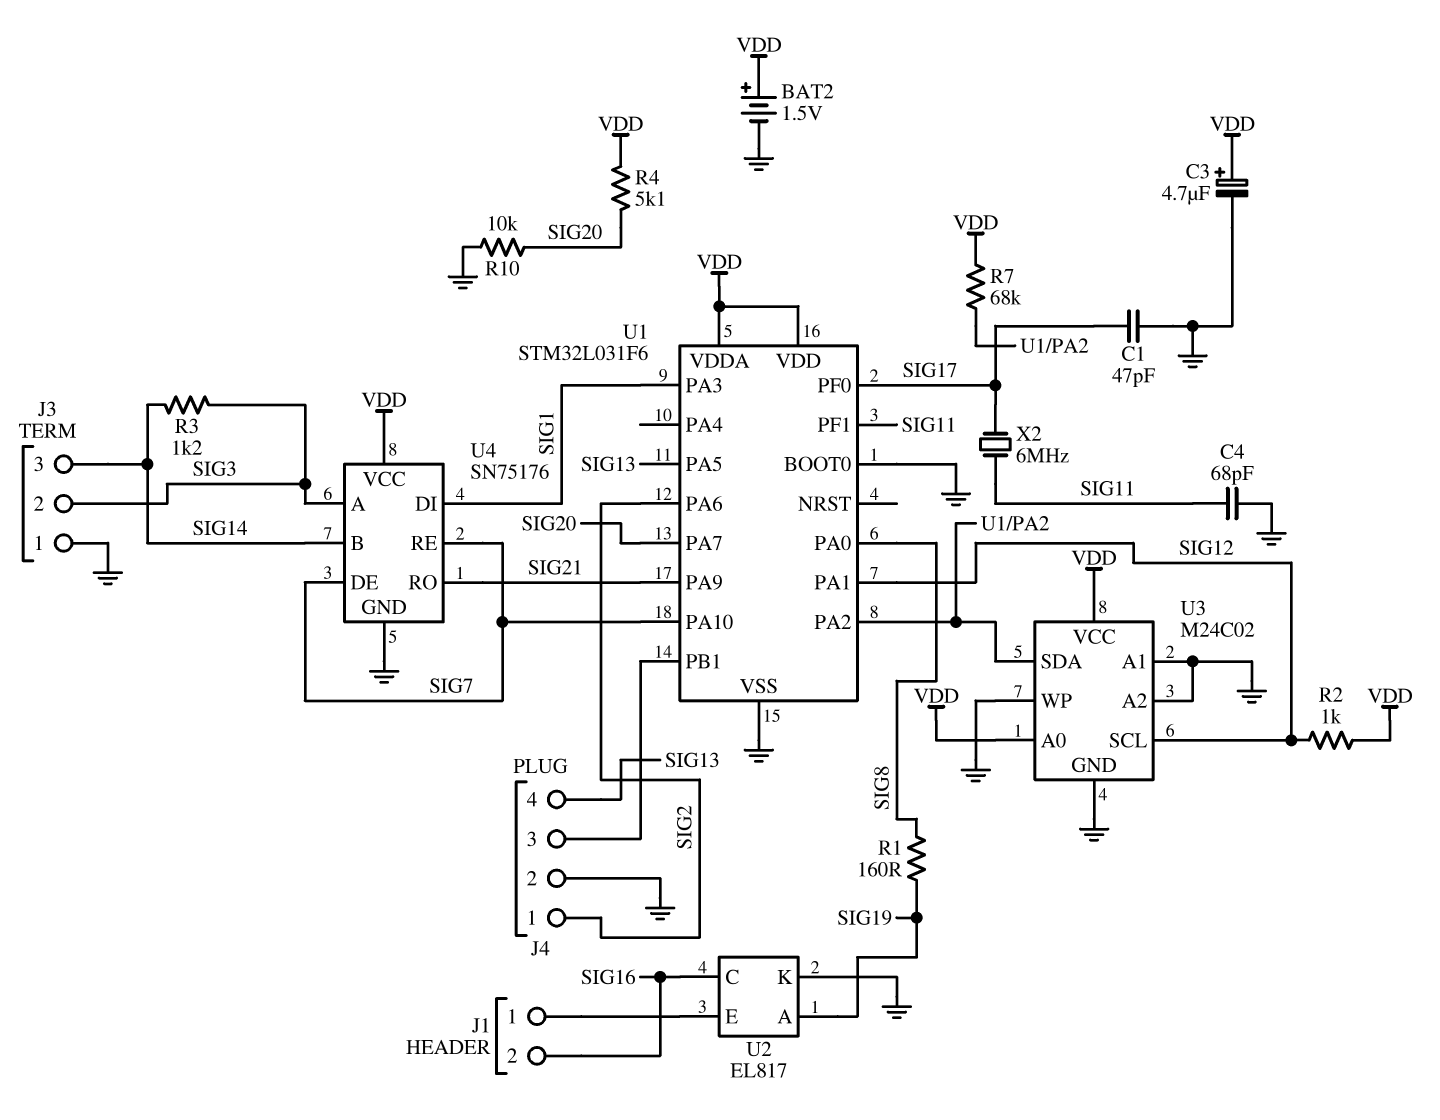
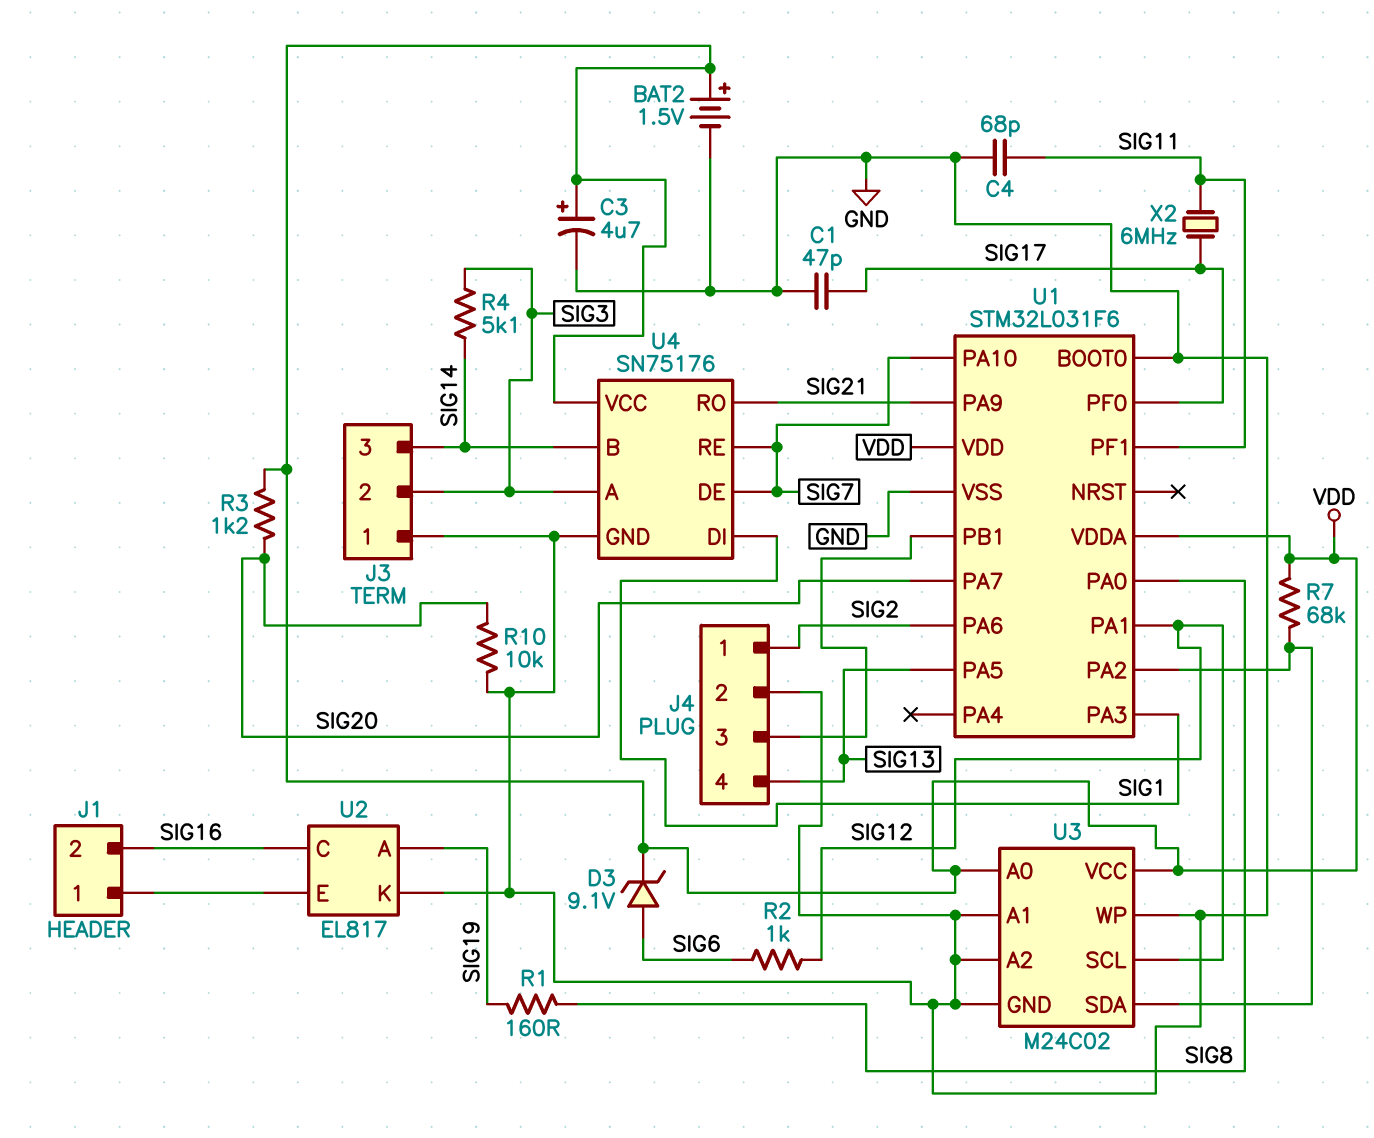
D3: none -> zener 9.1V (A SIG6, K VDD)
R2: 1k (SIG12, VDD) -> 1k (SIG6, SIG12)
R3: 1.2k (SIG3, SIG14) -> 1.2k (SIG20, VDD)
R4: 5.1k (SIG20, VDD) -> 5.1k (SIG3, SIG14)

